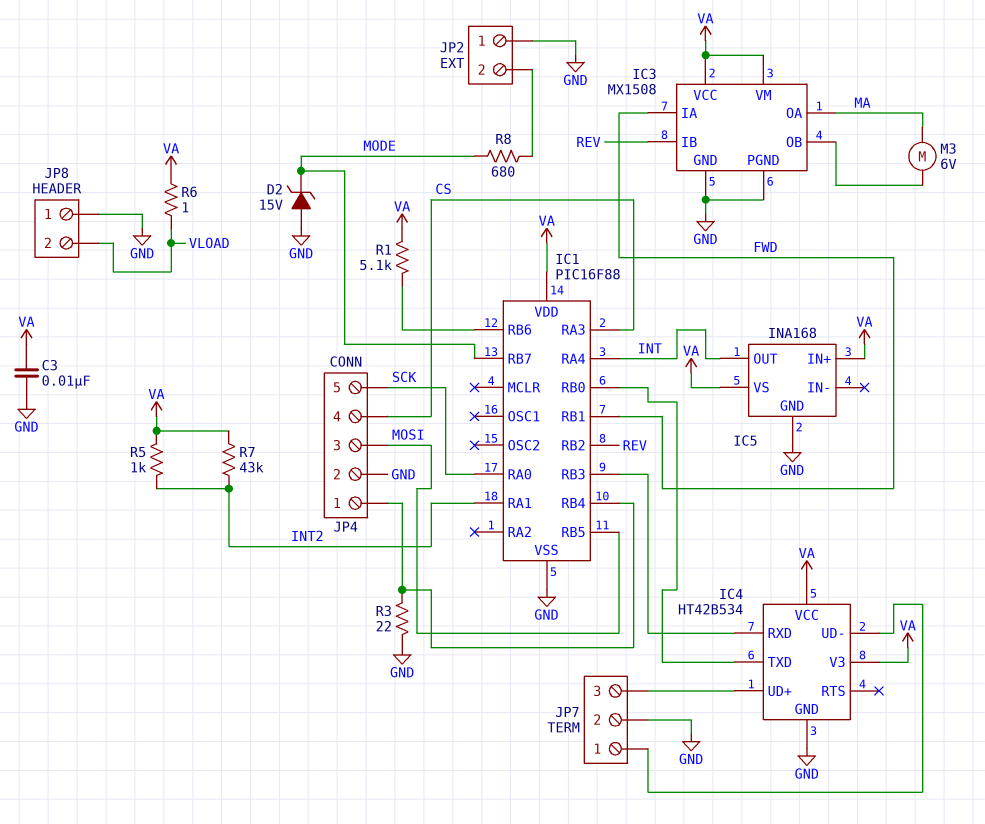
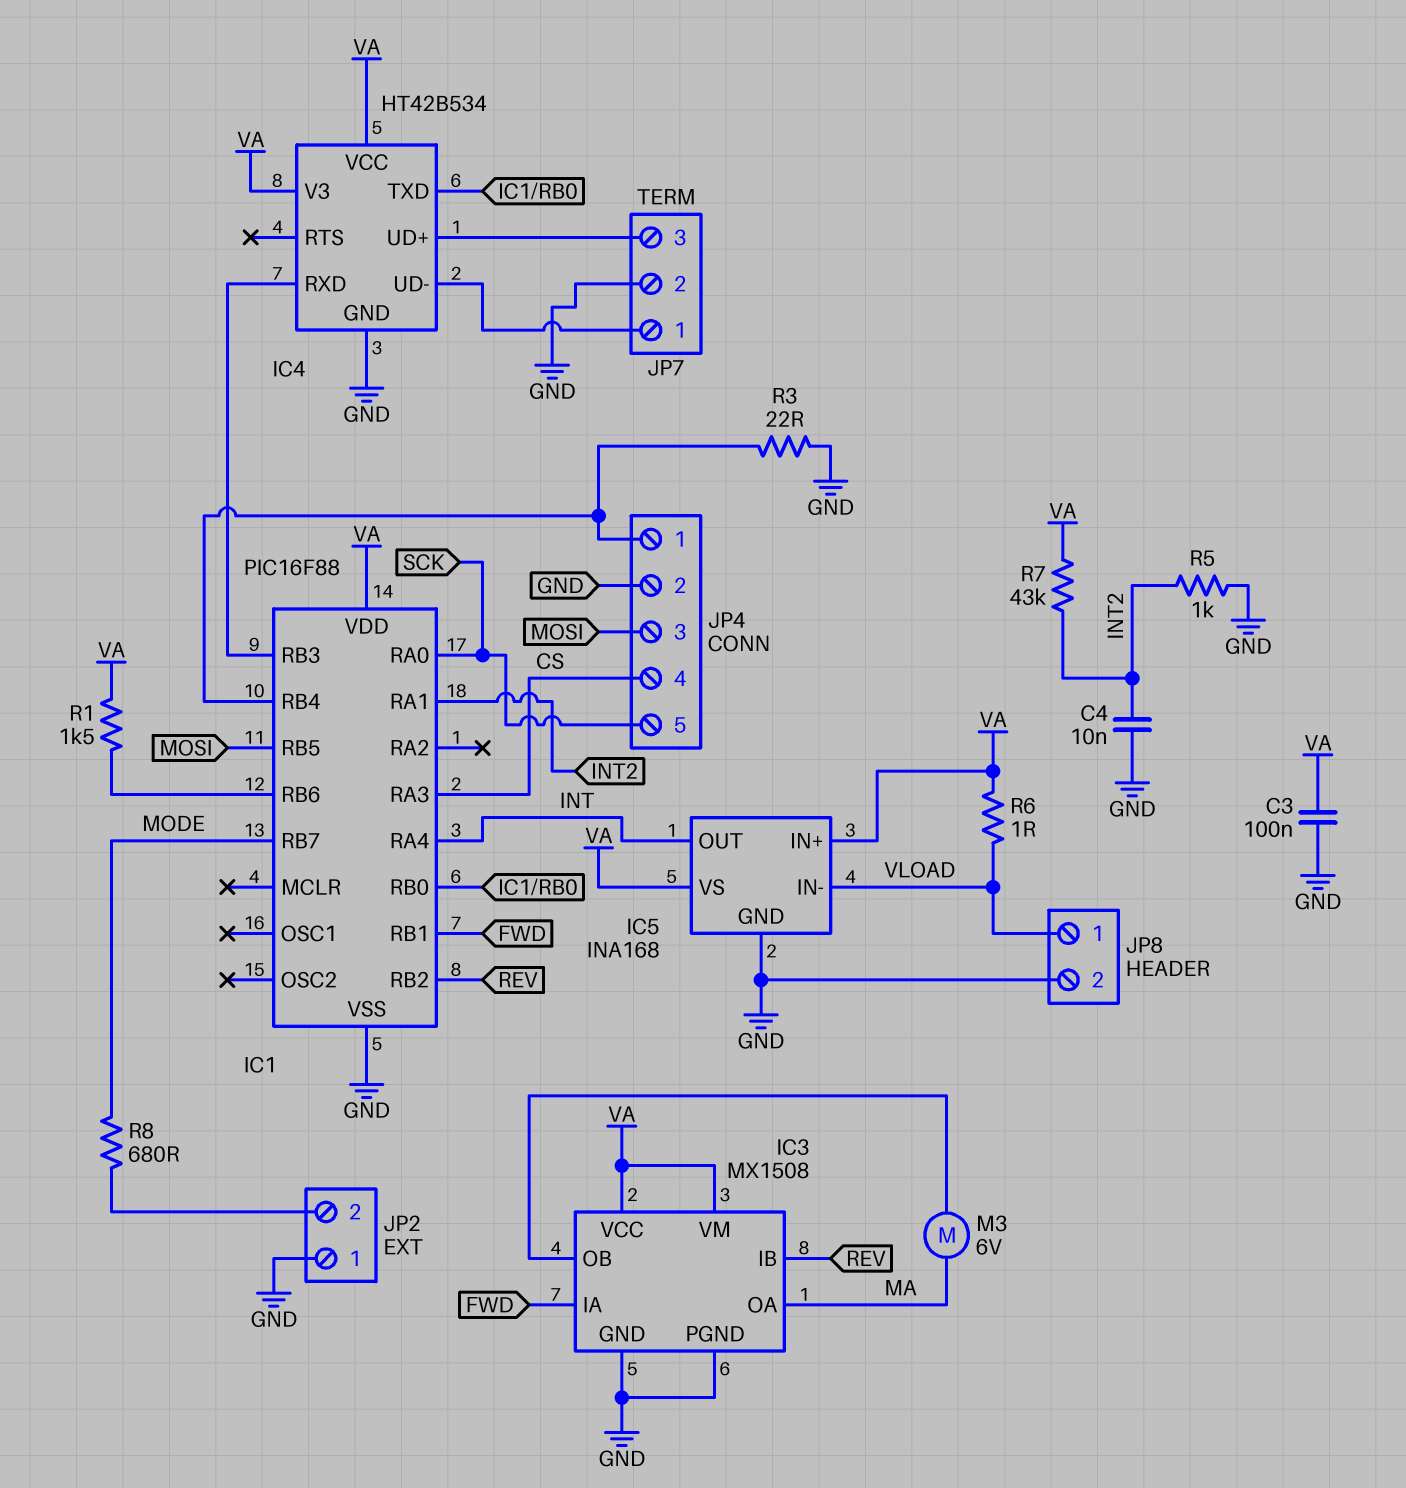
C3: 10nF (GND, VA) -> 100nF (GND, VA)
C4: none -> 10nF (GND, INT2)
D2: zener 15V (A GND, K MODE) -> none
IC5 pin IN-: none -> VLOAD
JP8 pin 1: GND -> VLOAD
JP8 pin 2: VLOAD -> GND
R1: 5.1k (IC1/RB6, VA) -> 1.5k (IC1/RB6, VA)
R5: 1k (INT2, VA) -> 1k (GND, INT2)

